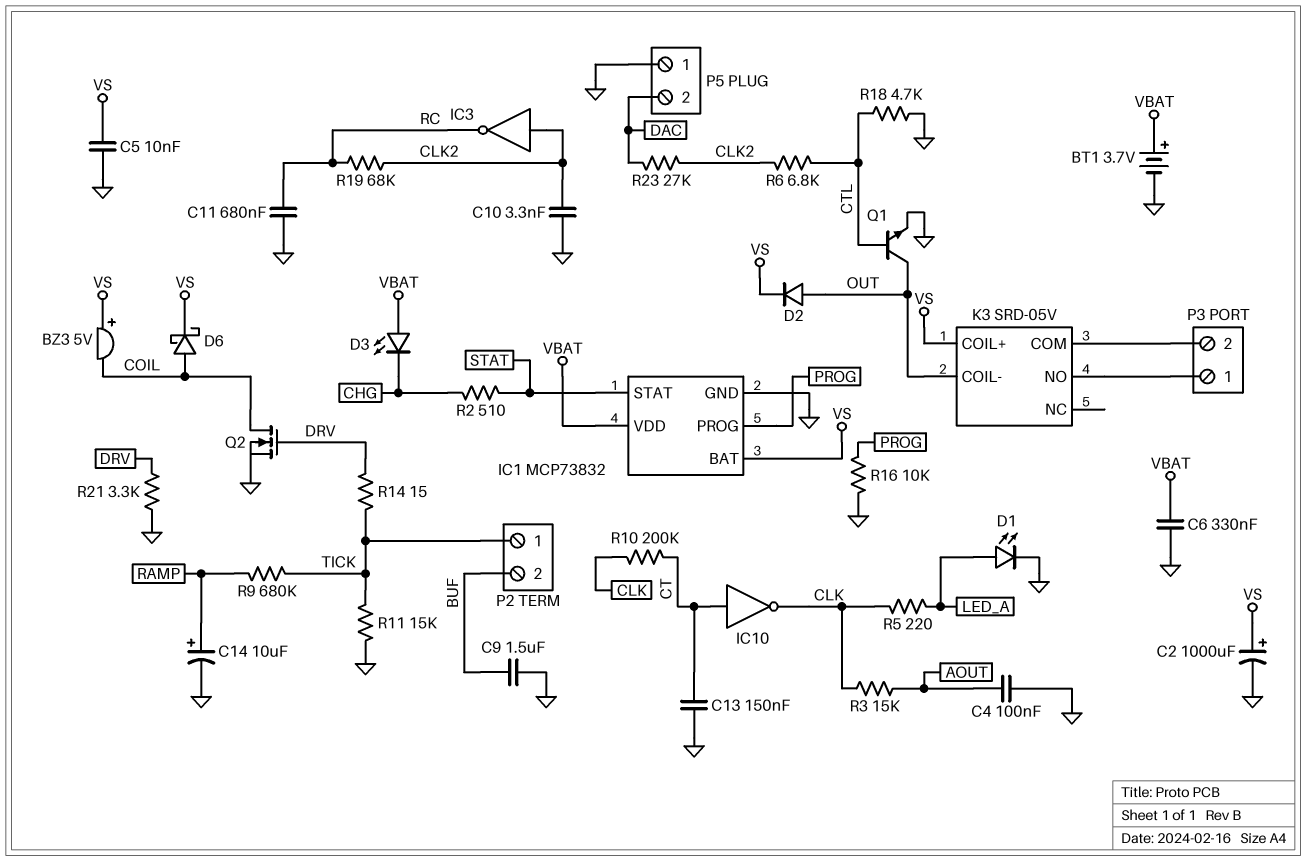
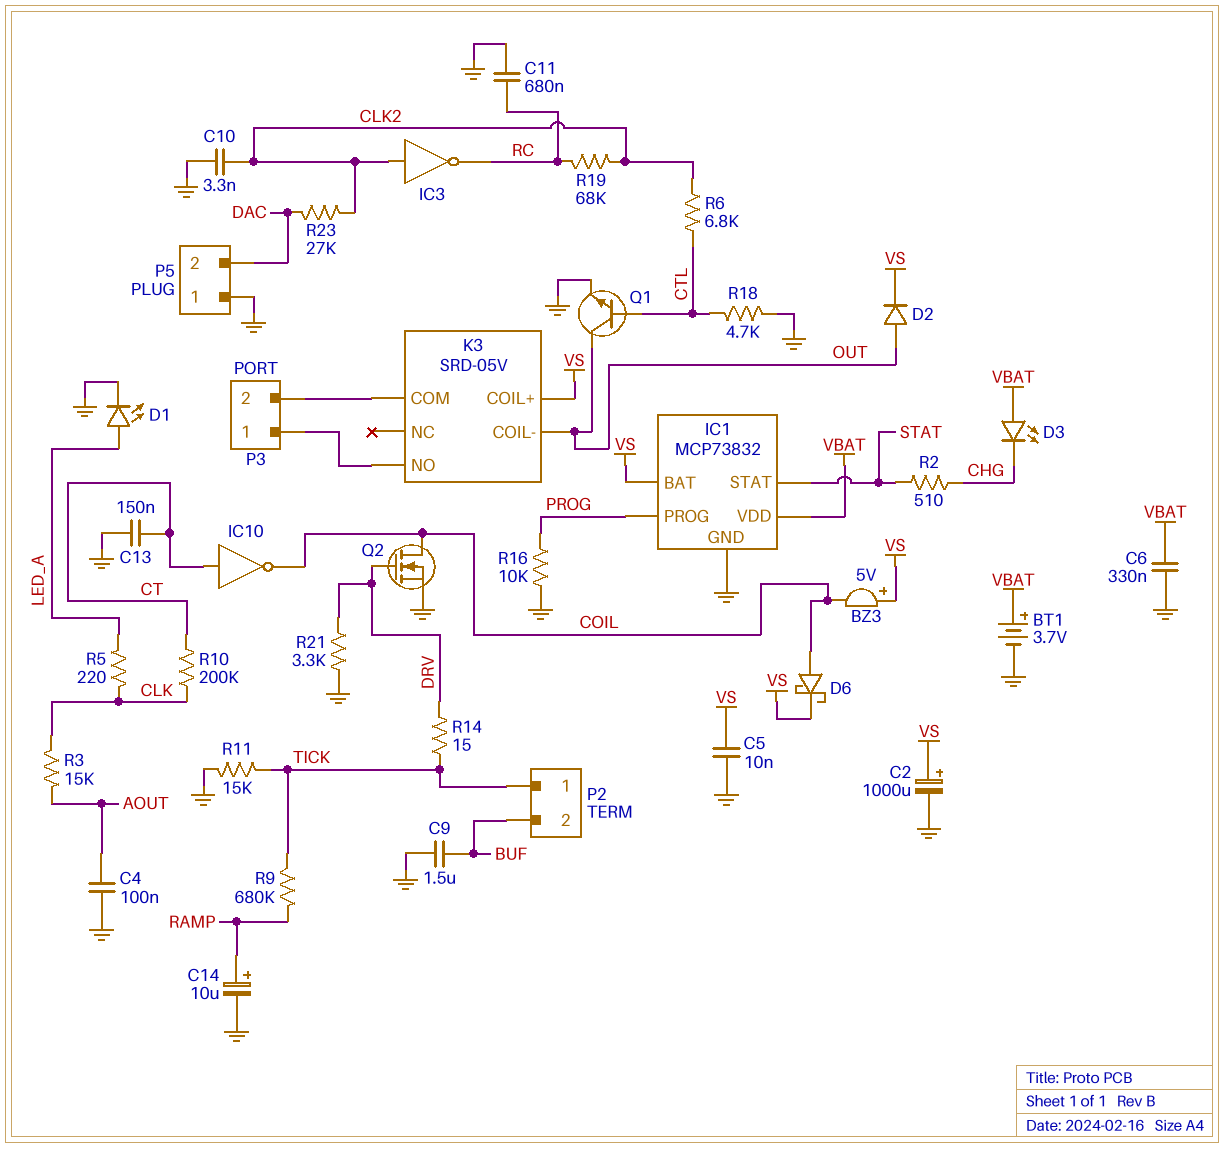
IC10: NOT (in CT, out CLK) -> NOT (in CT, out COIL)

